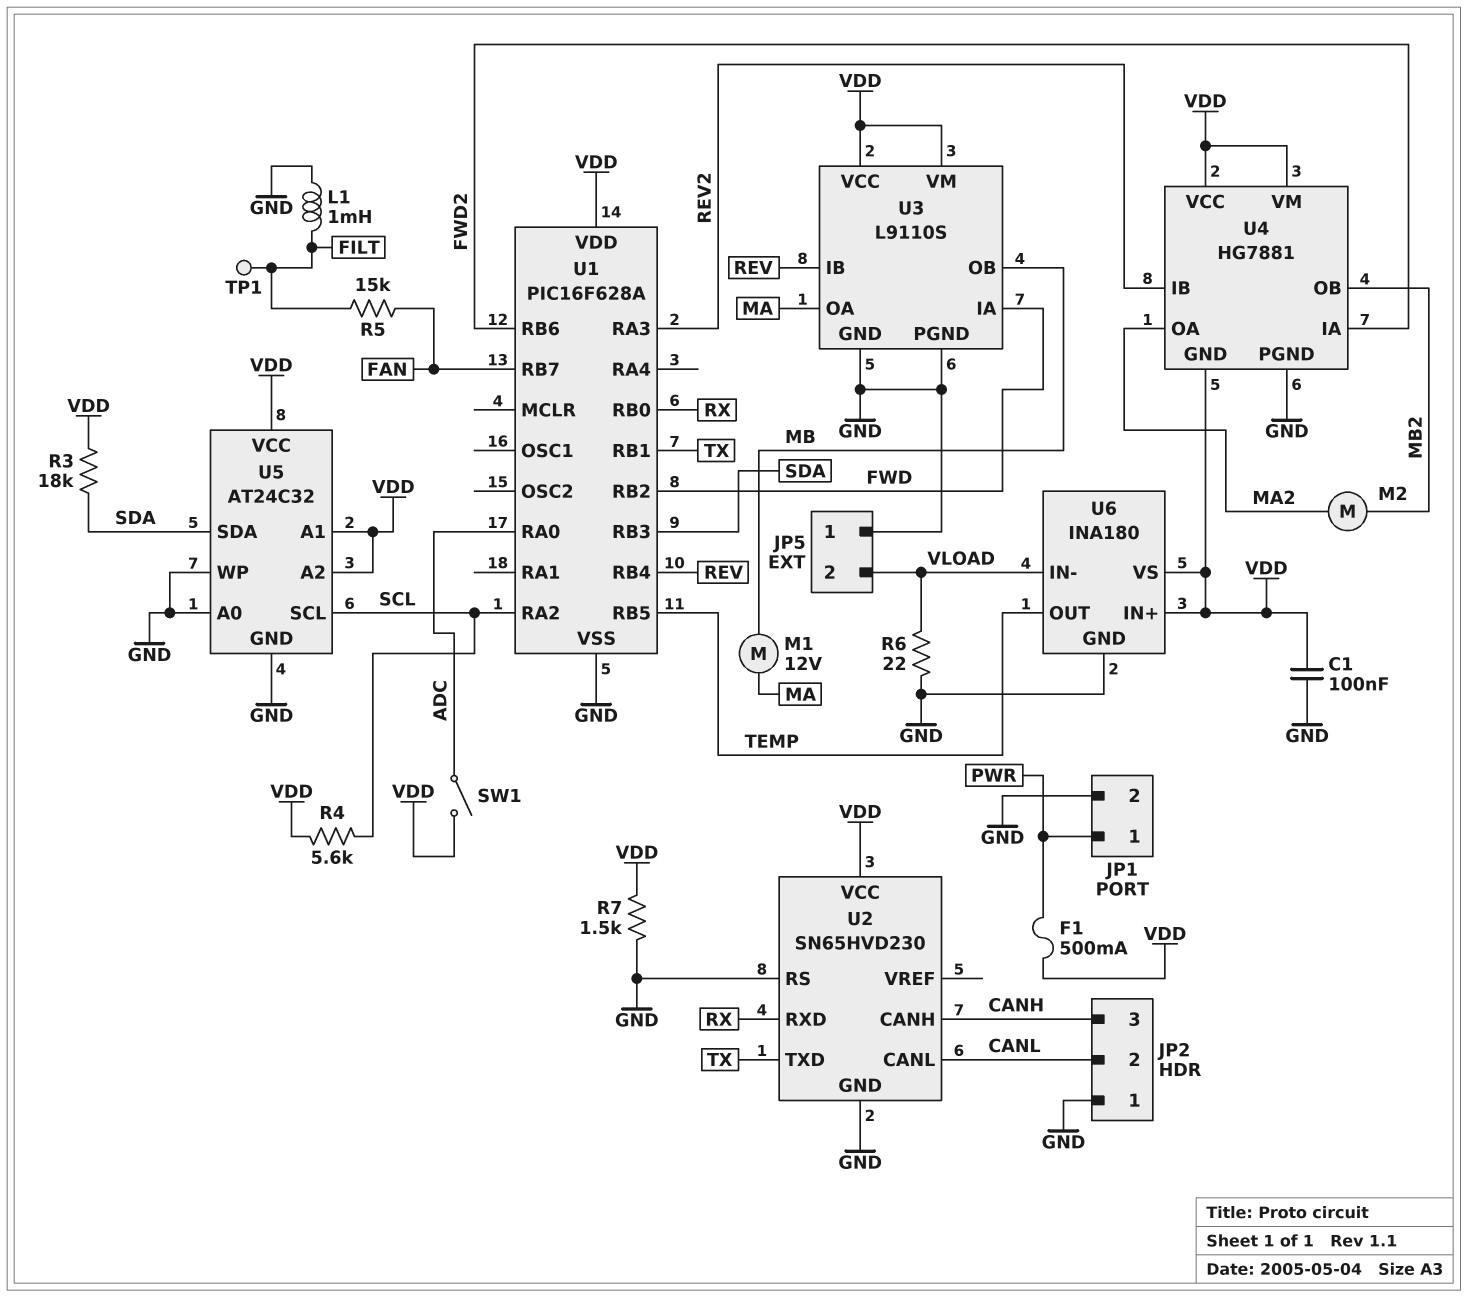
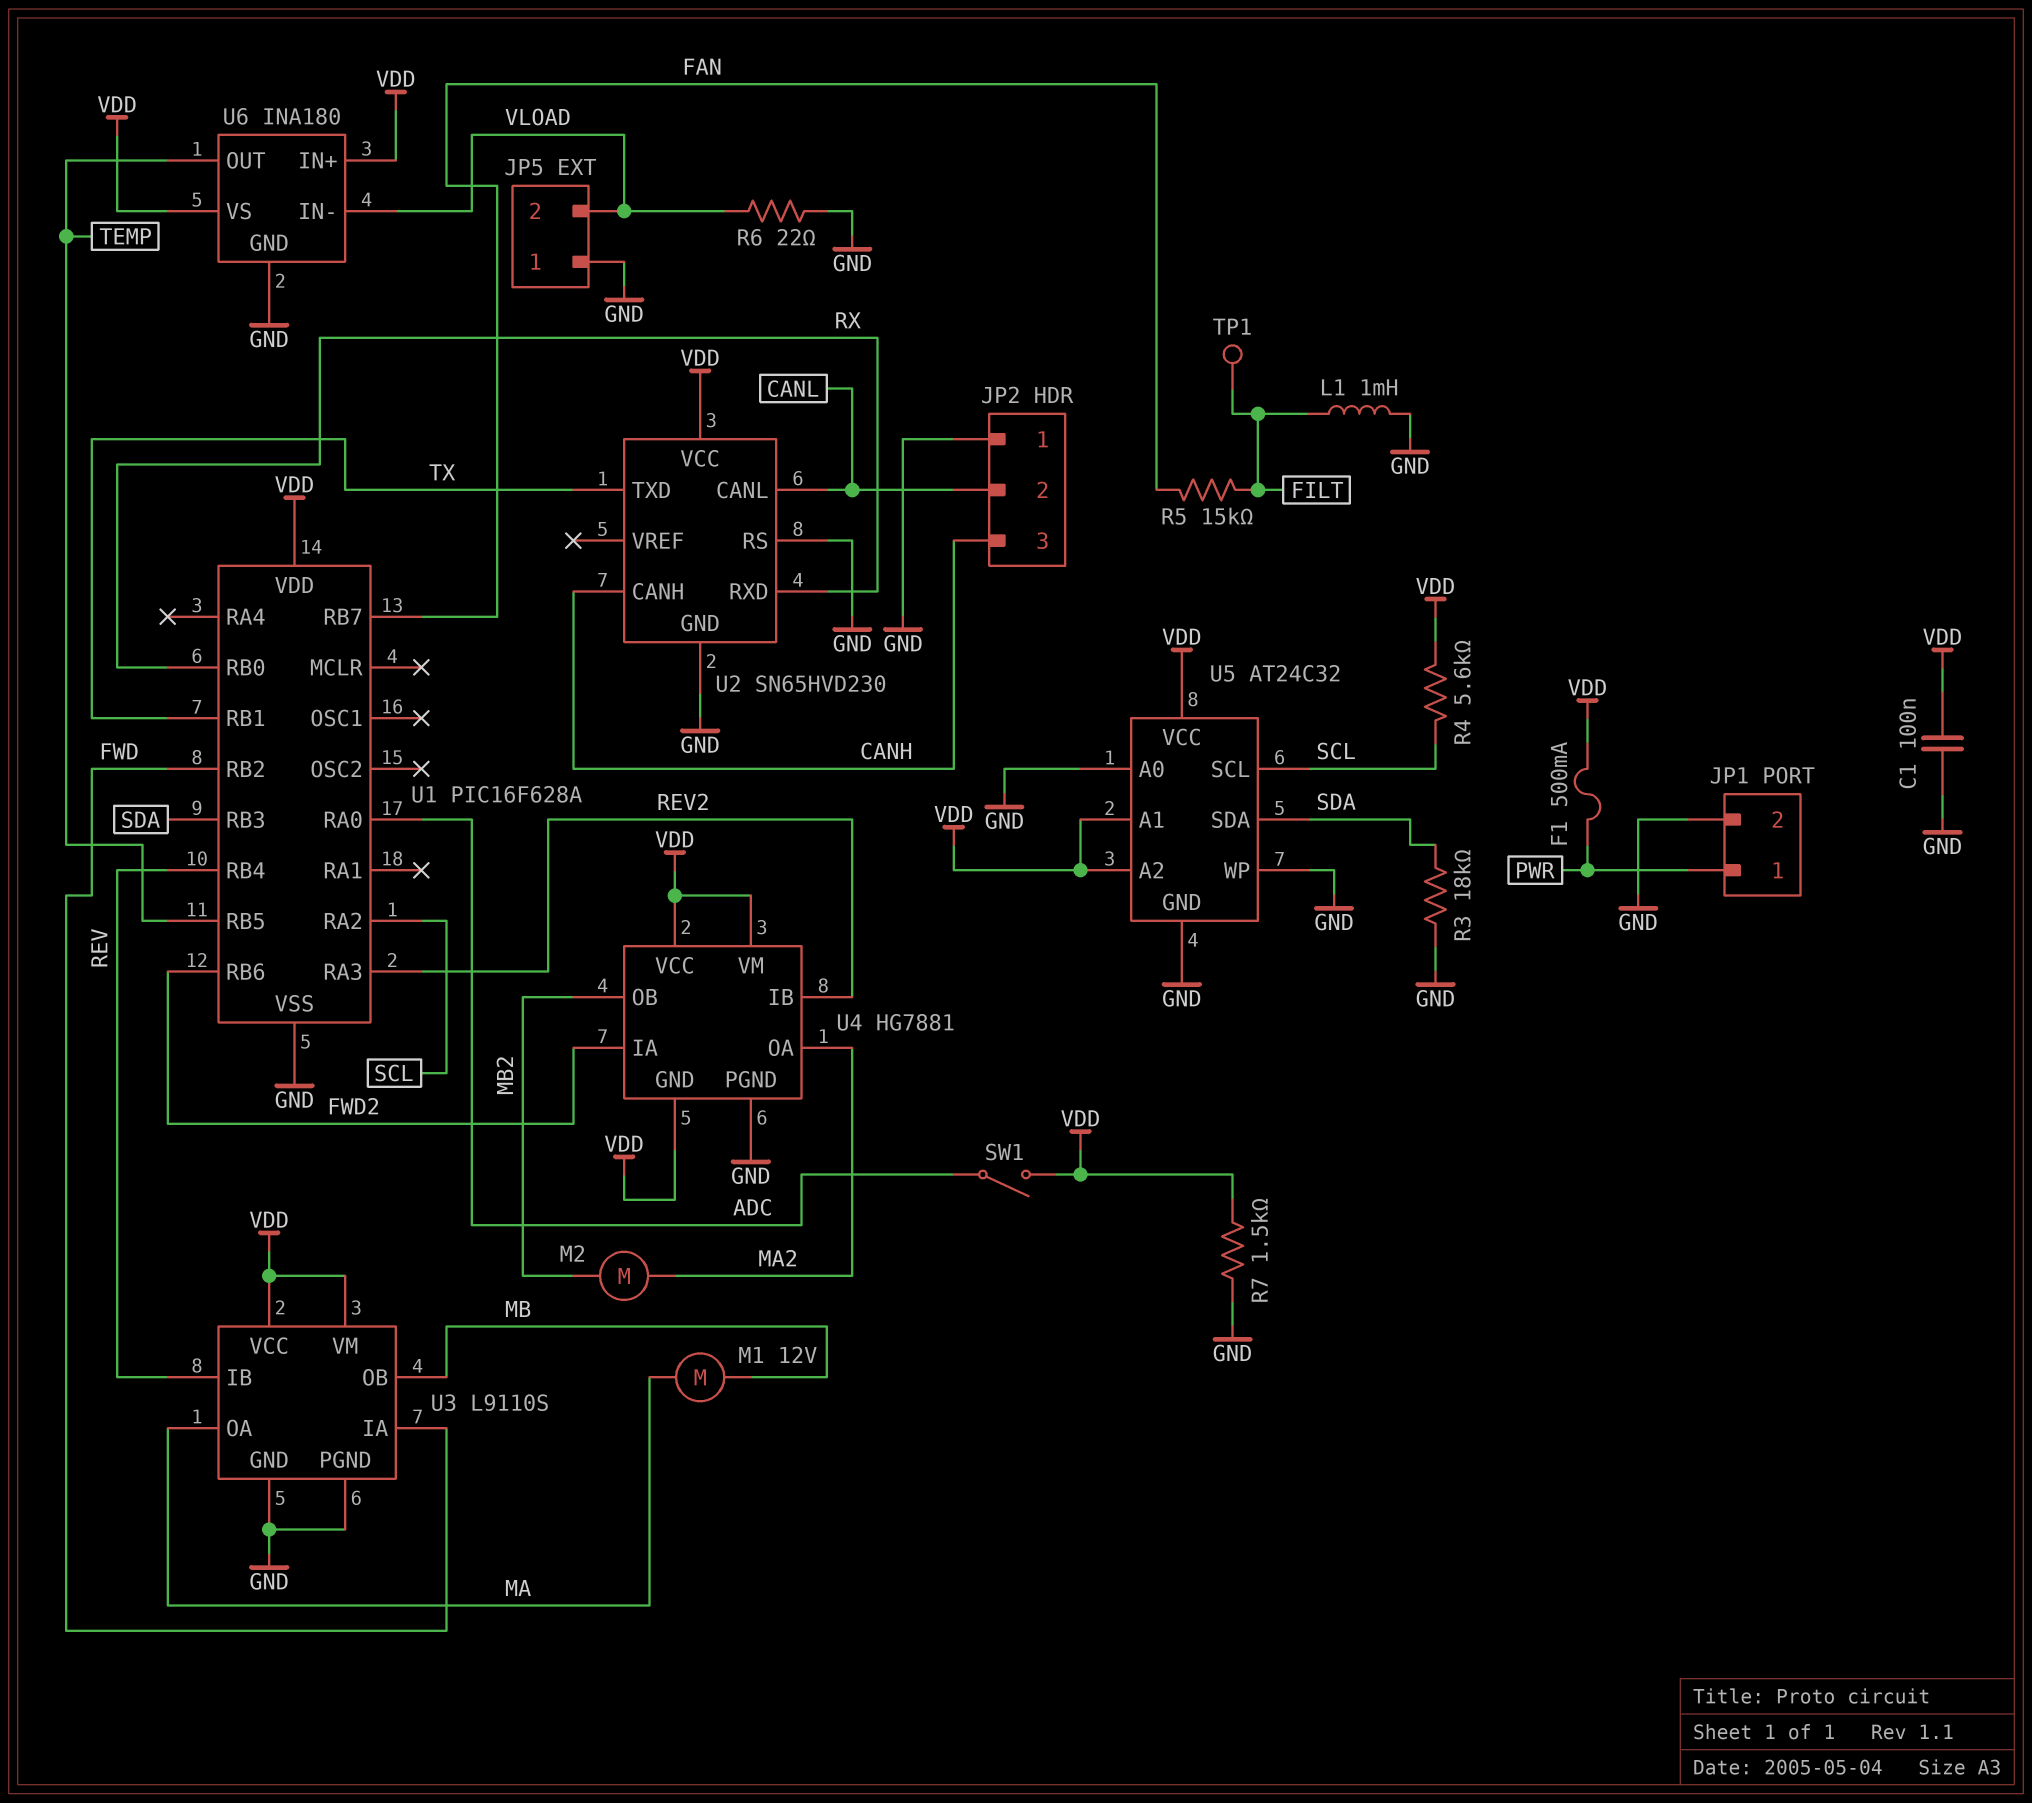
R3: 18k (SDA, VDD) -> 18k (GND, SDA)

